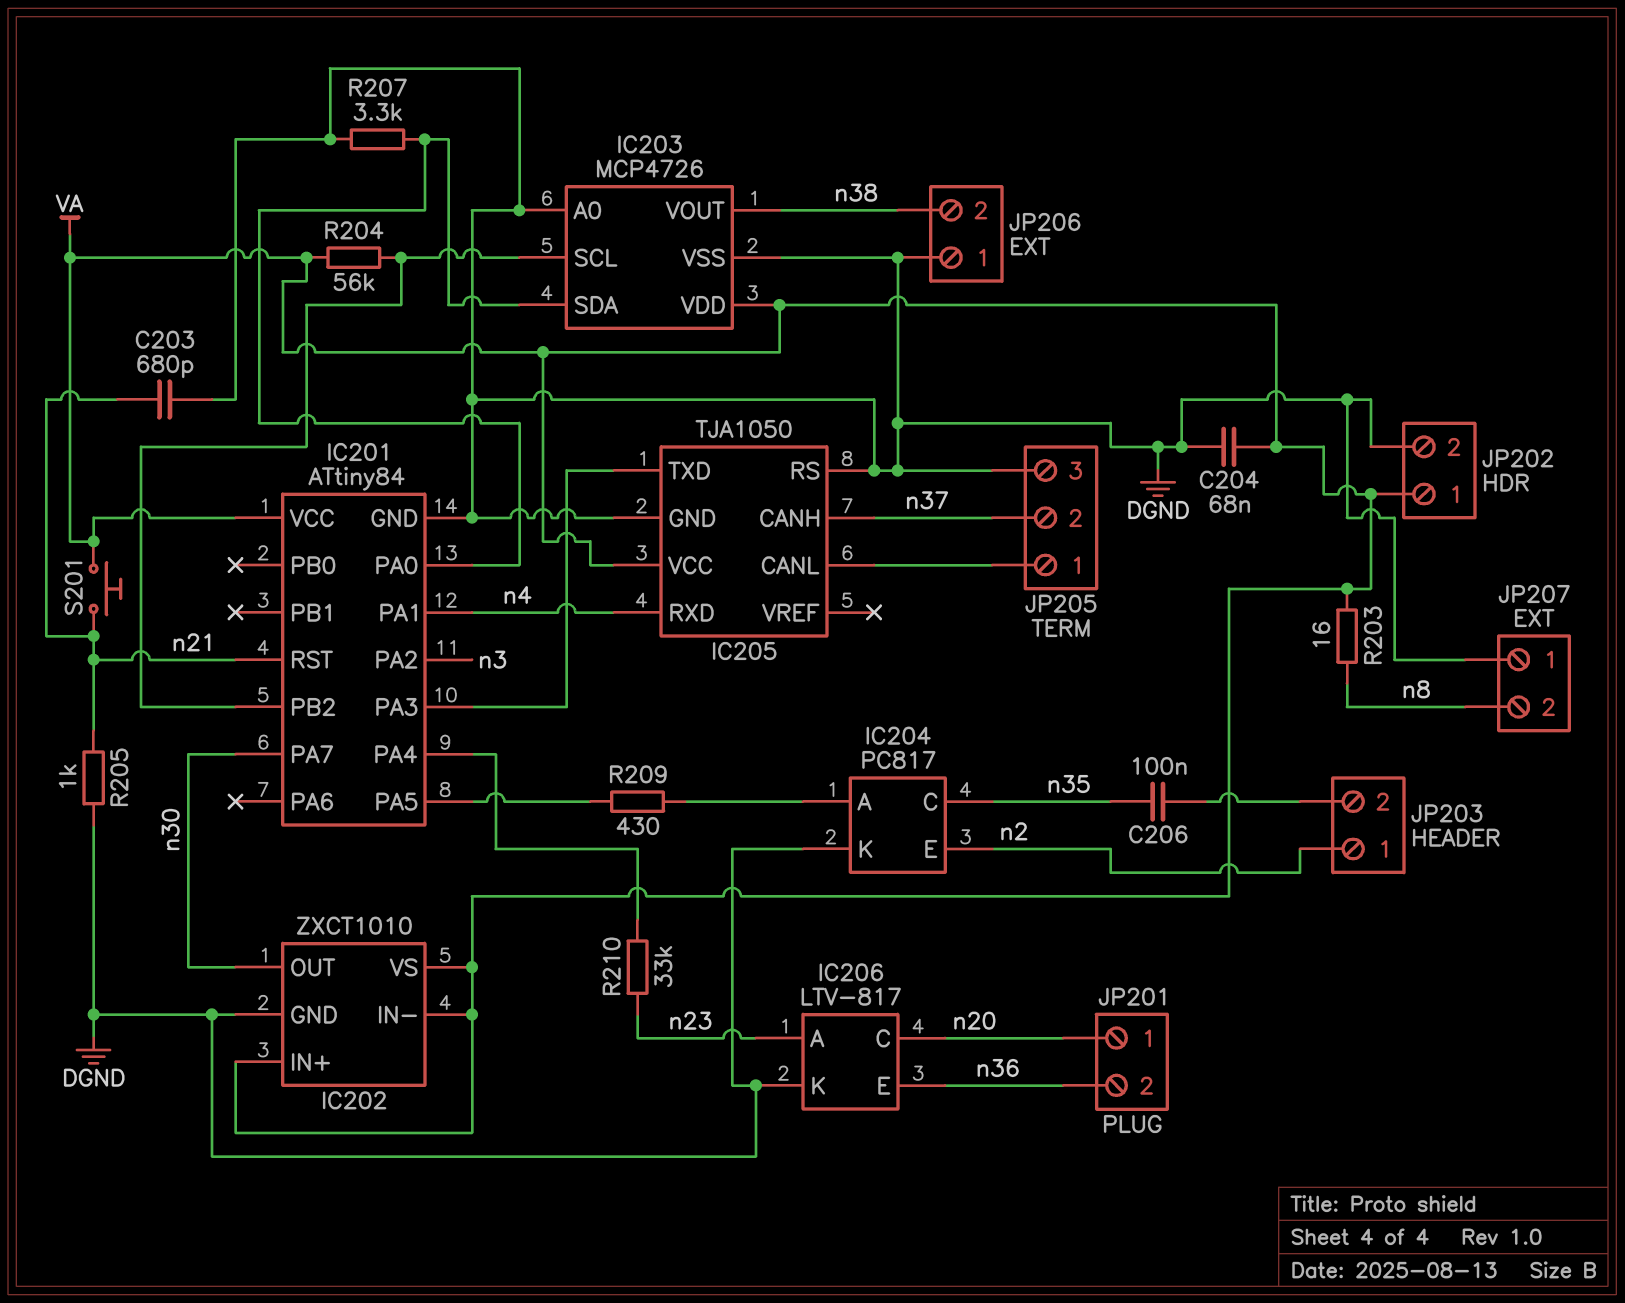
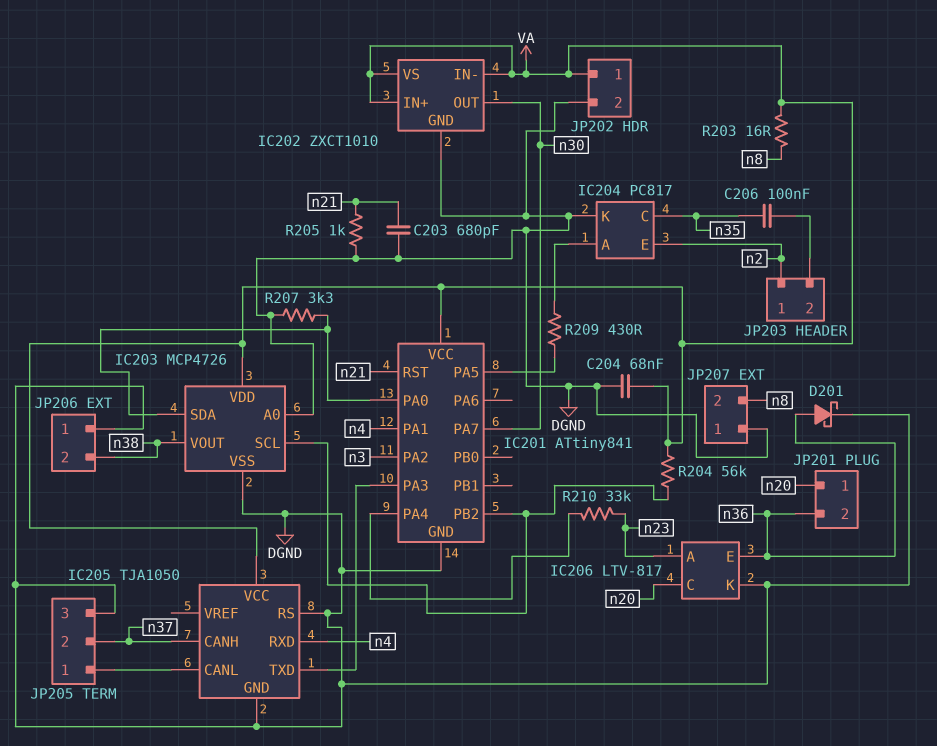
D201: none -> schottky (A n36, K DGND)
IC201: ATtiny84 -> ATtiny841
S201: button (VA, n21) -> none

